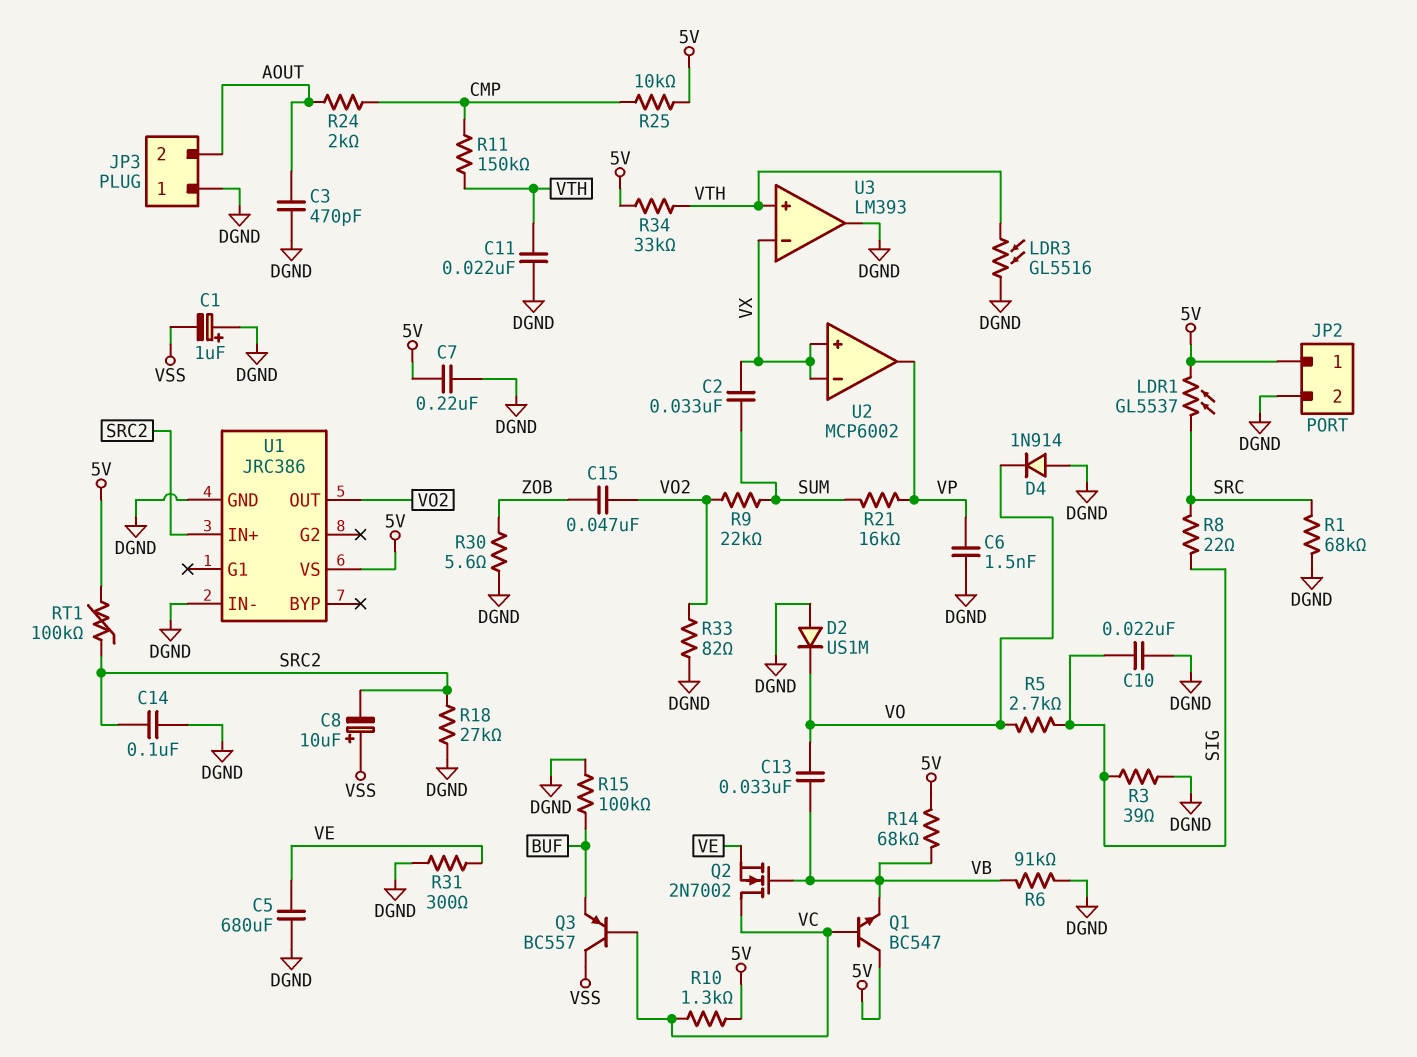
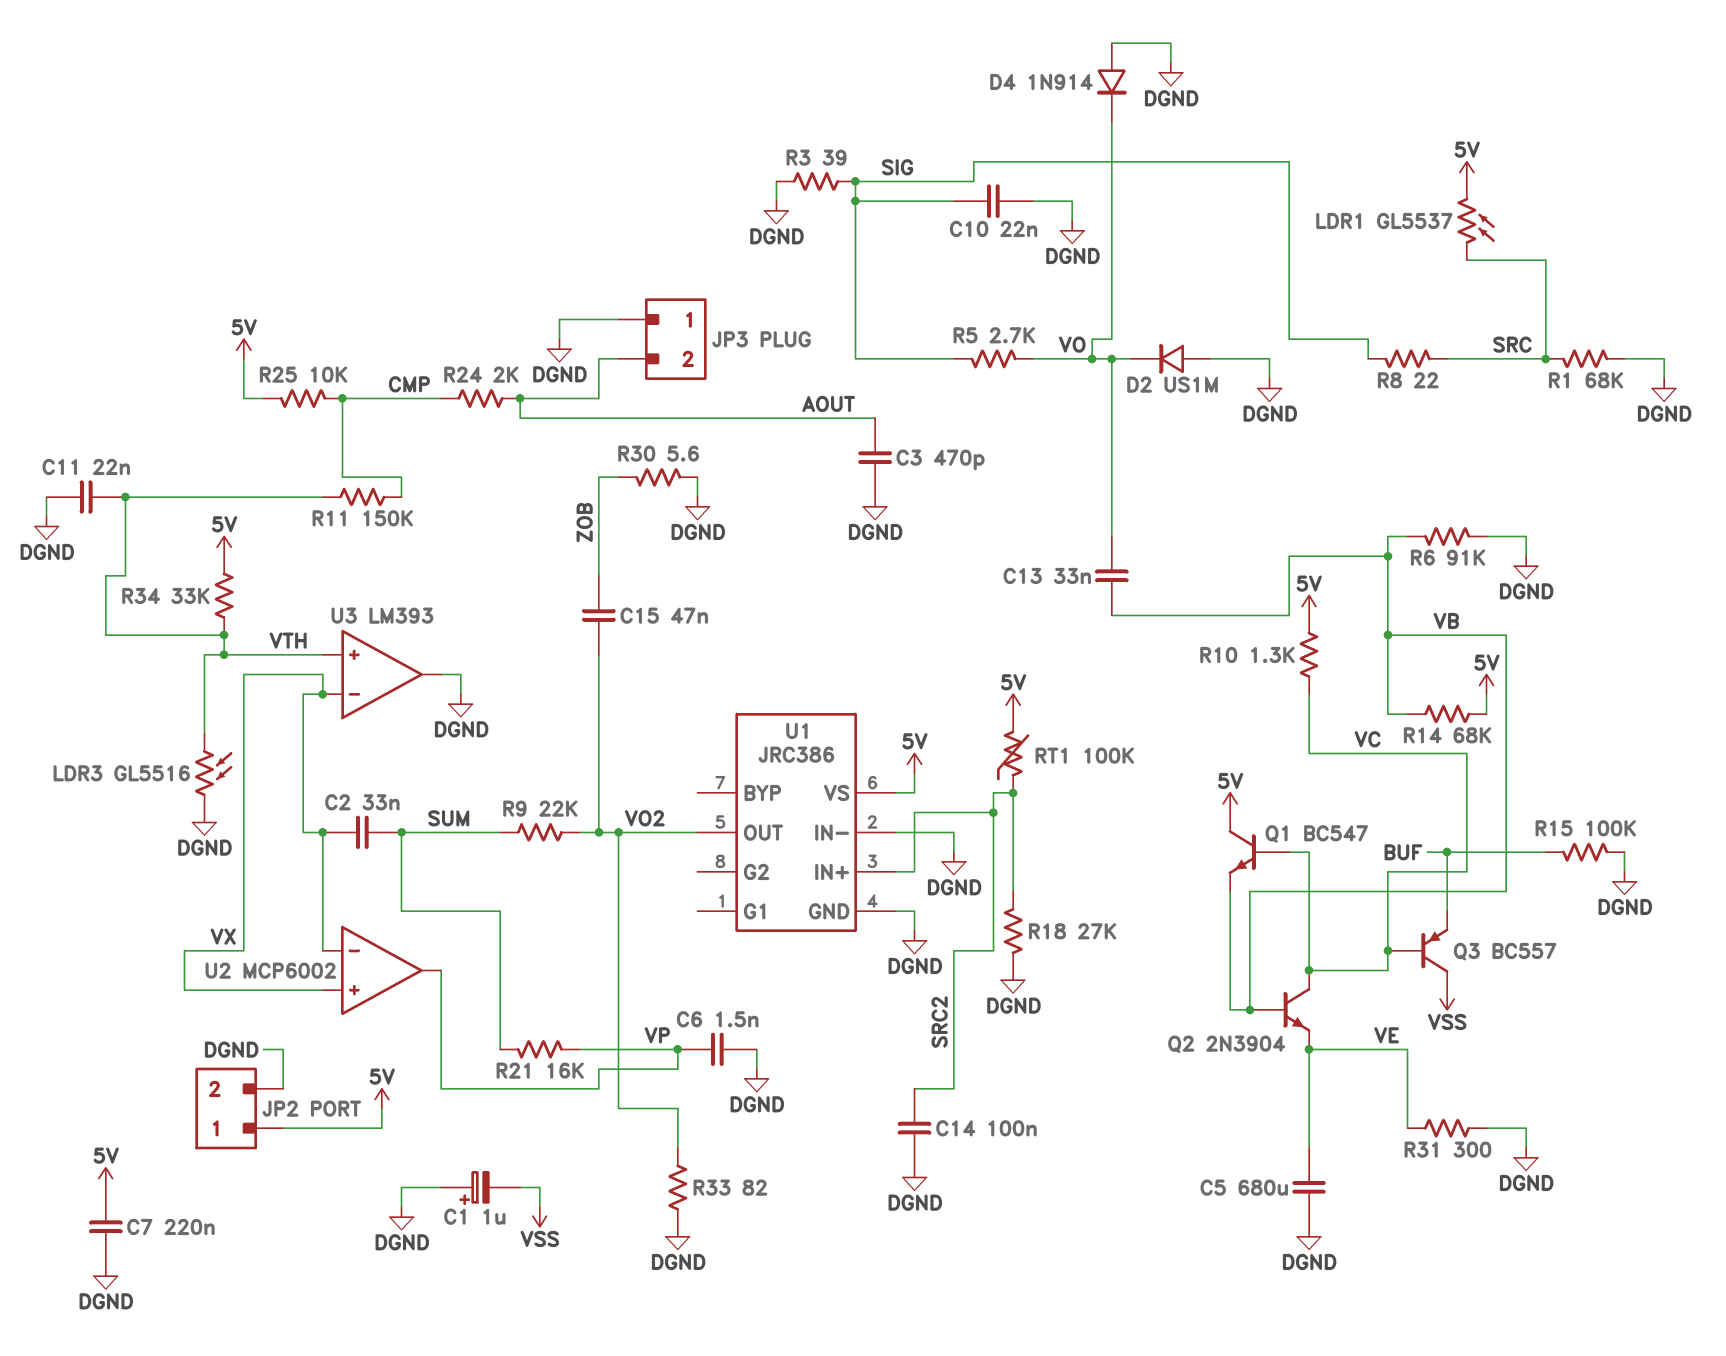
C8: 10uF (plus VSS, minus SRC2) -> none
Q2: NMOS 2N7002 (G VB, D VC, S VE) -> NPN 2N3904 (B VB, C VC, E VE)

